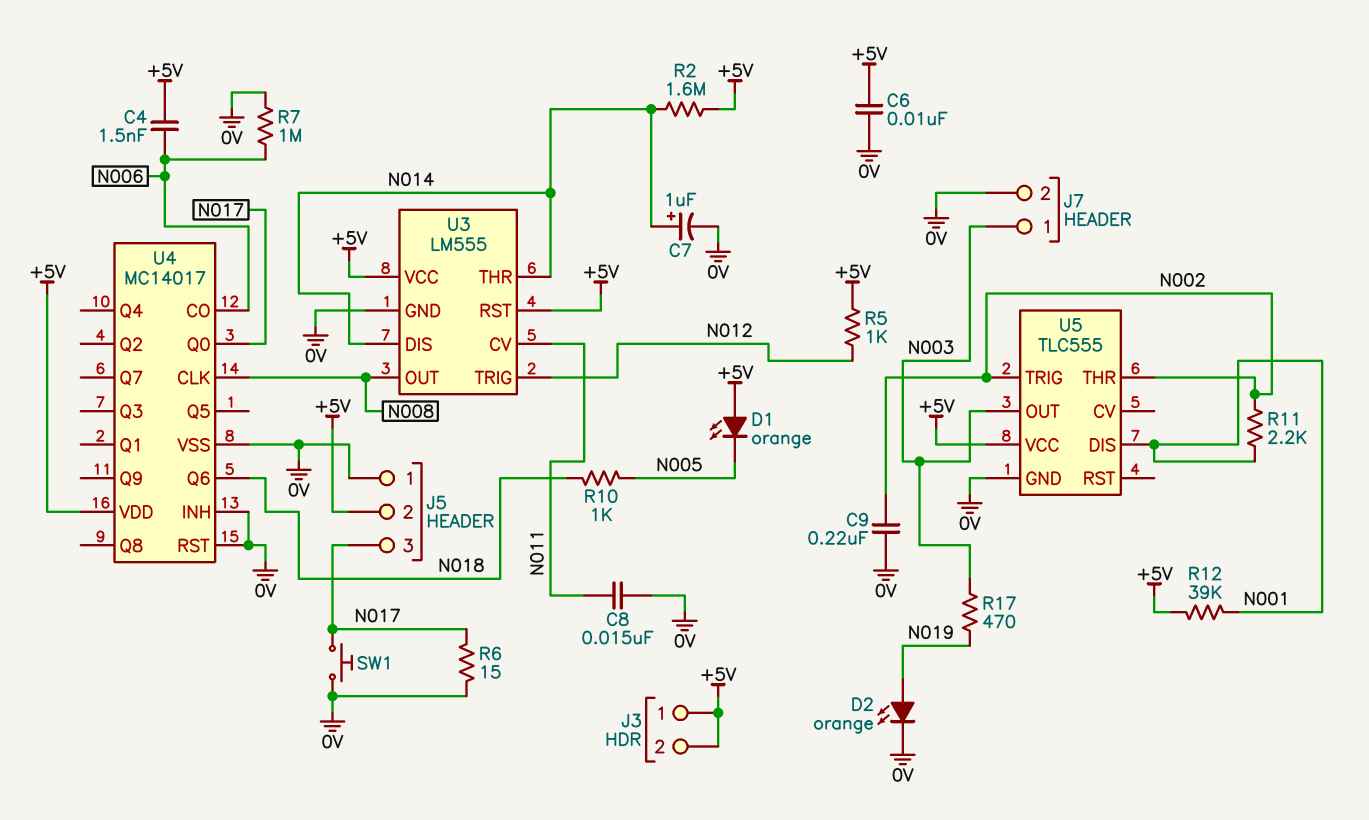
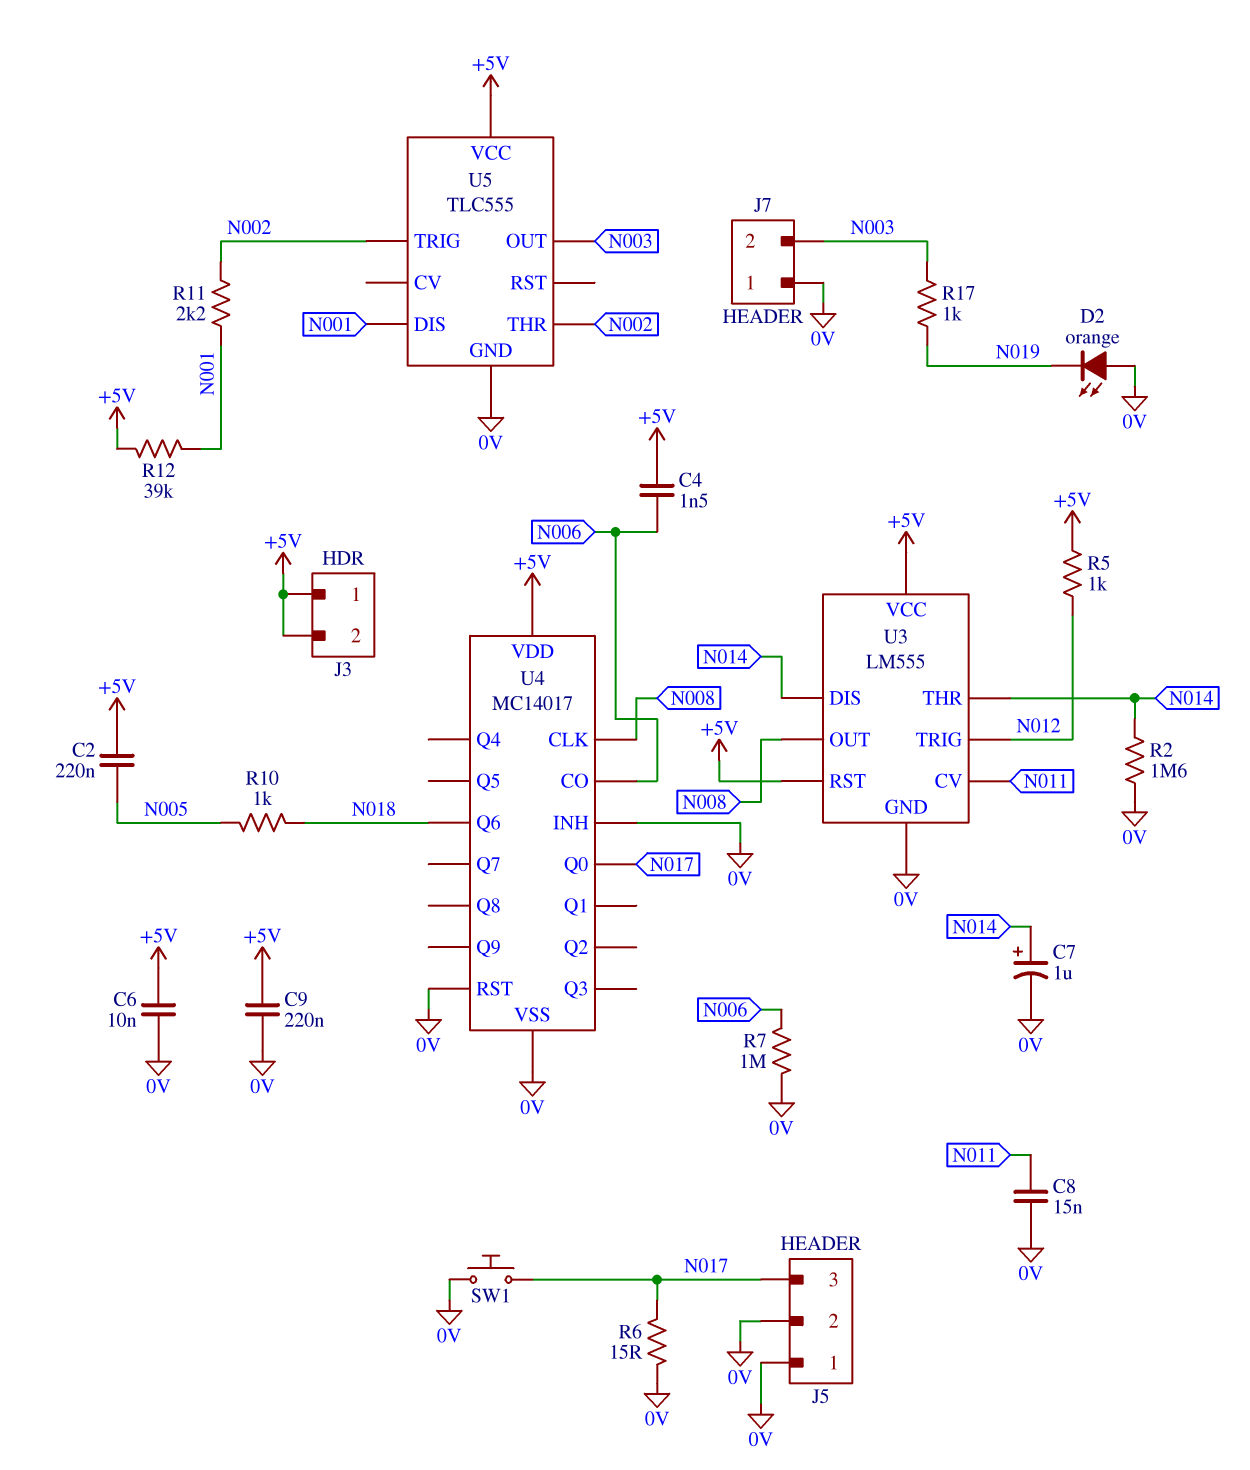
C2: none -> 220nF (+5V, N005)
C9: 220nF (0V, N002) -> 220nF (+5V, 0V)
D1: LED orange (A +5V, K N005) -> none
D2: LED orange (A N019, K 0V) -> LED orange (A 0V, K N019)
J5 pin 2: +5V -> 0V
J7 pin 1: N003 -> 0V
J7 pin 2: 0V -> N003
R2: 1.6M (+5V, N014) -> 1.6M (0V, N014)
R17: 470 (N003, N019) -> 1k (N003, N019)

